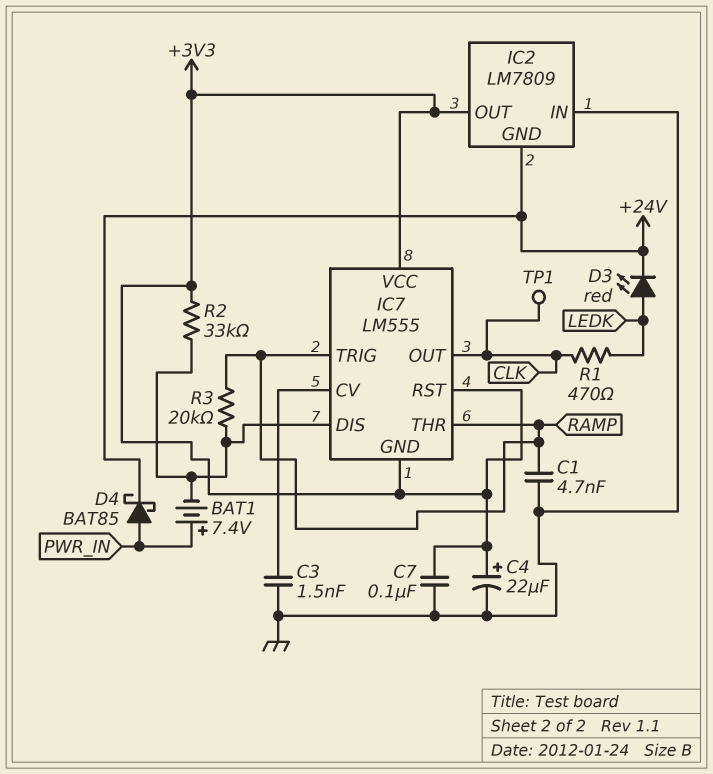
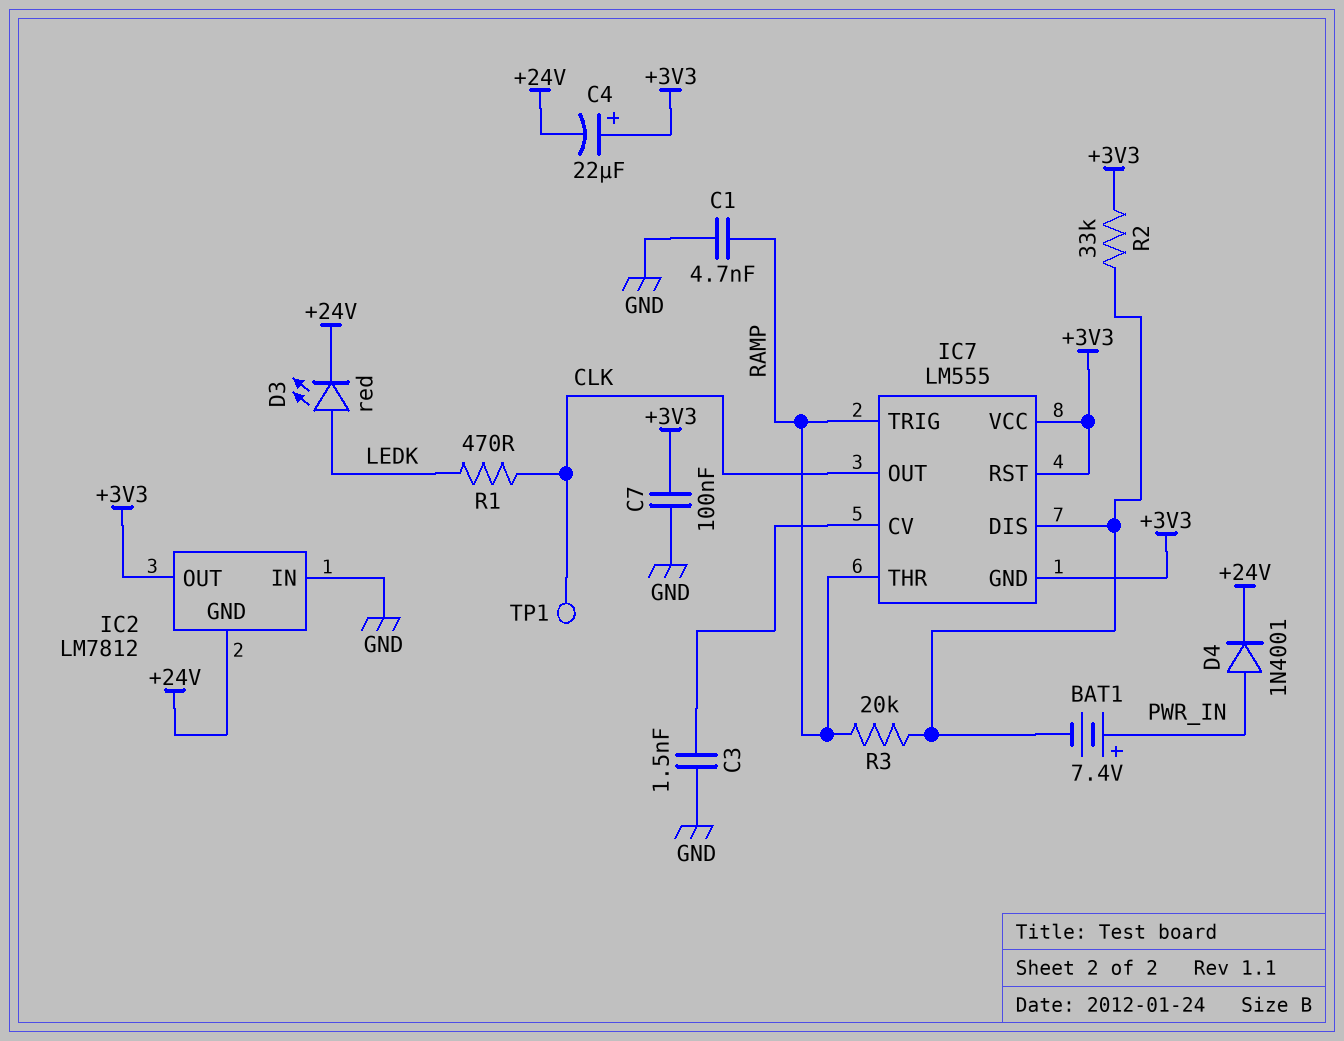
C4: 22uF (plus +3V3, minus GND) -> 22uF (plus +3V3, minus +24V)
D4: schottky BAT85 (A PWR_IN, K +24V) -> diode 1N4001 (A PWR_IN, K +24V)
IC2: LM7809 -> LM7812

